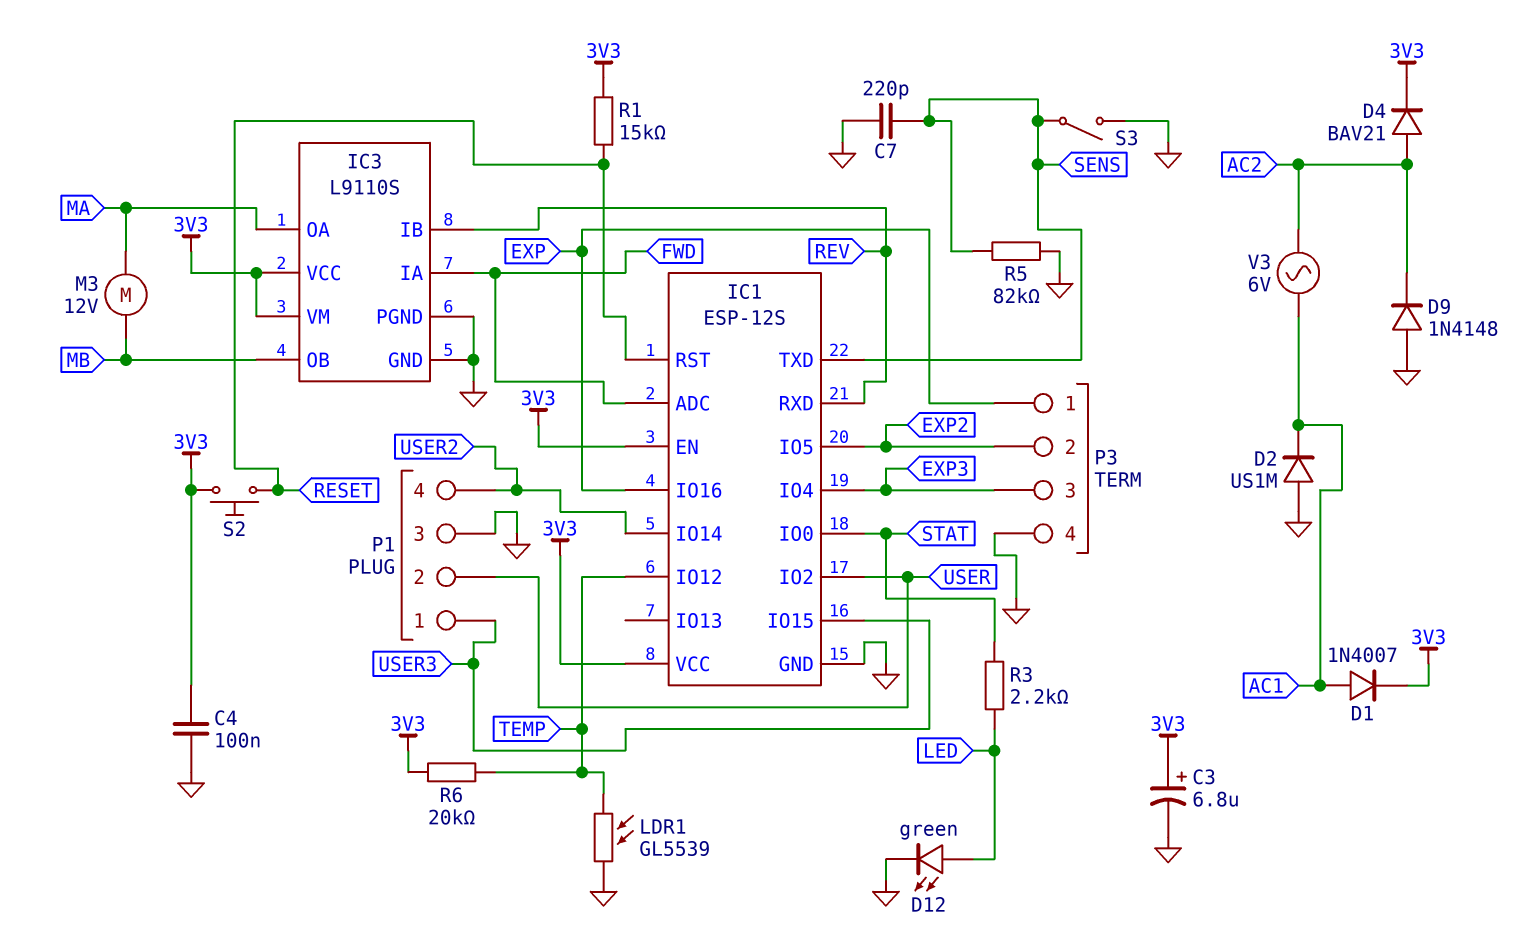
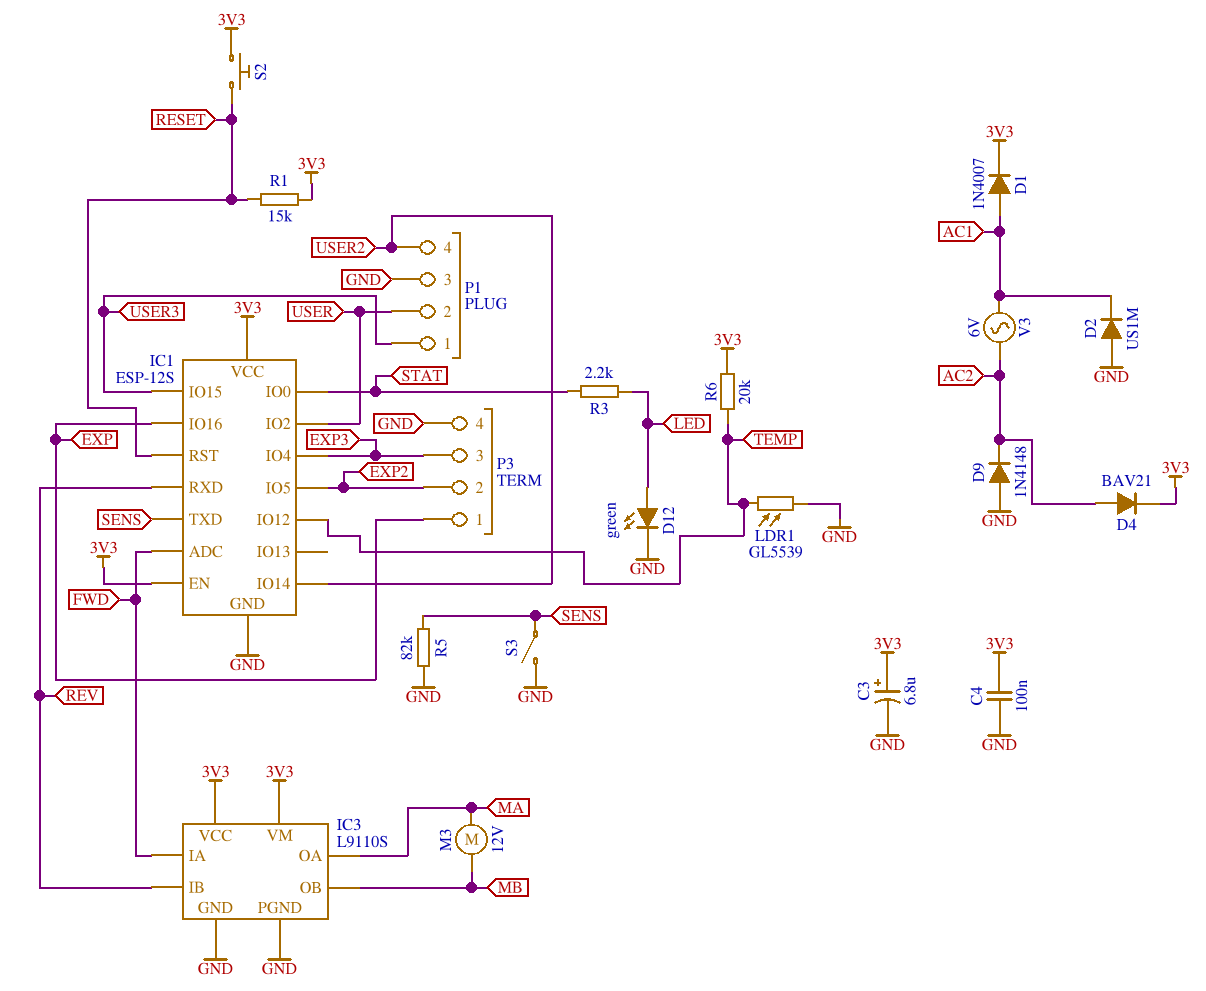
C7: 220pF (GND, SENS) -> none

